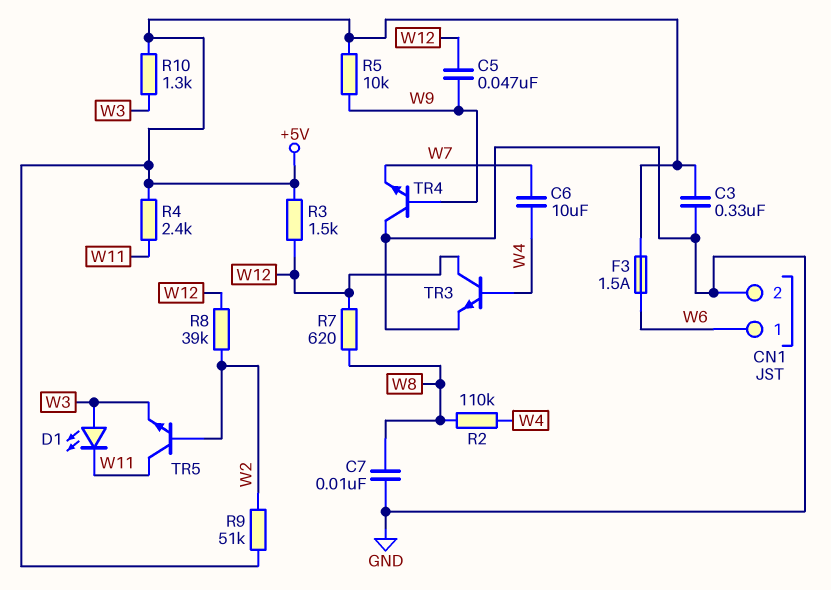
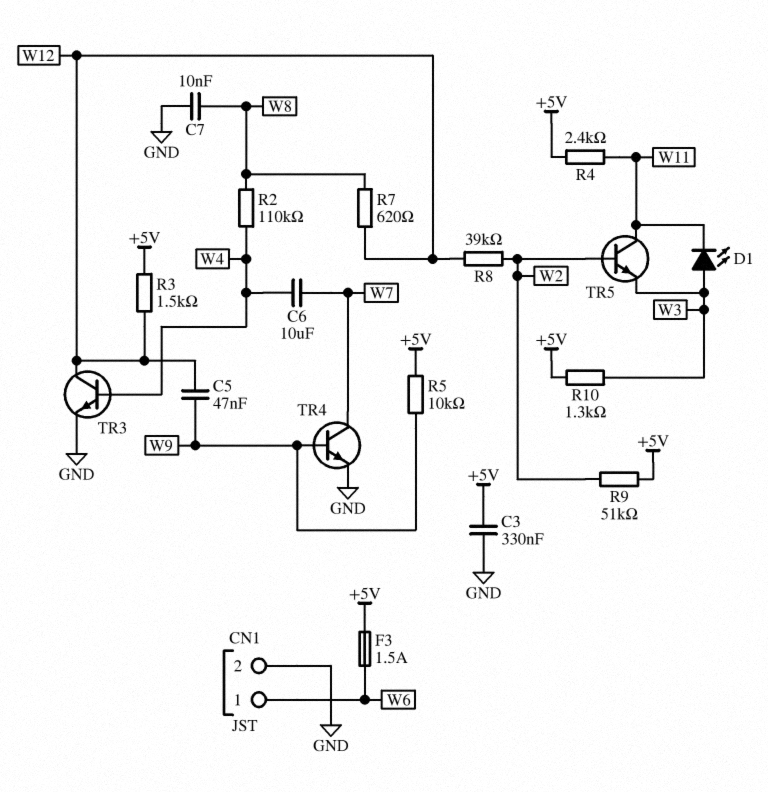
TR4: NPN (B W9, C GND, E W7) -> NPN (B W9, C W7, E GND)

